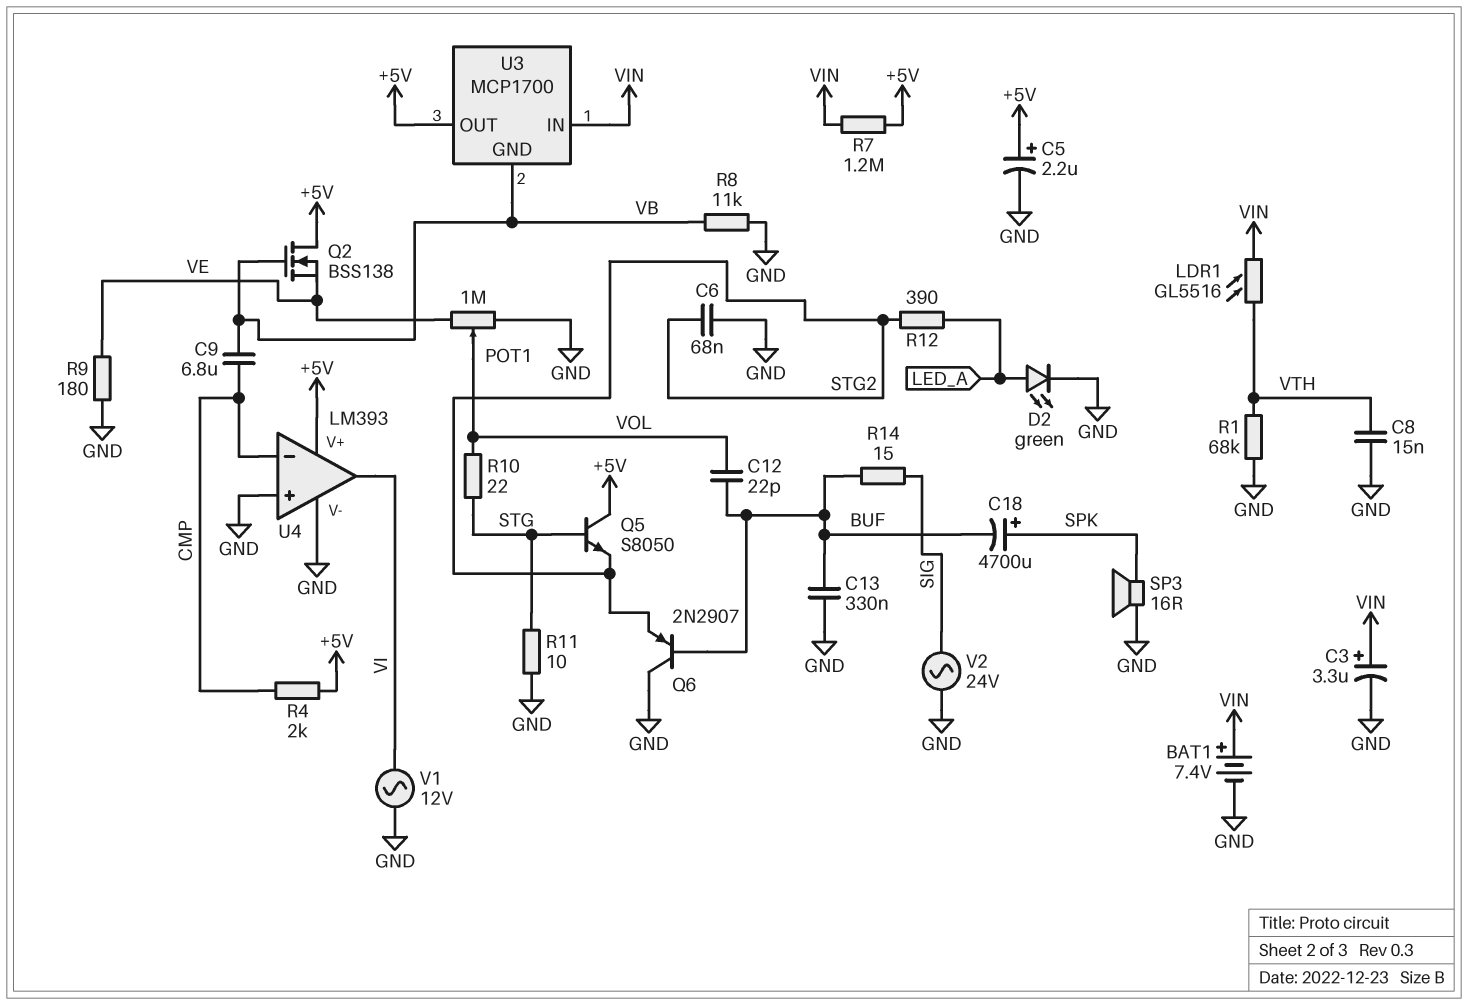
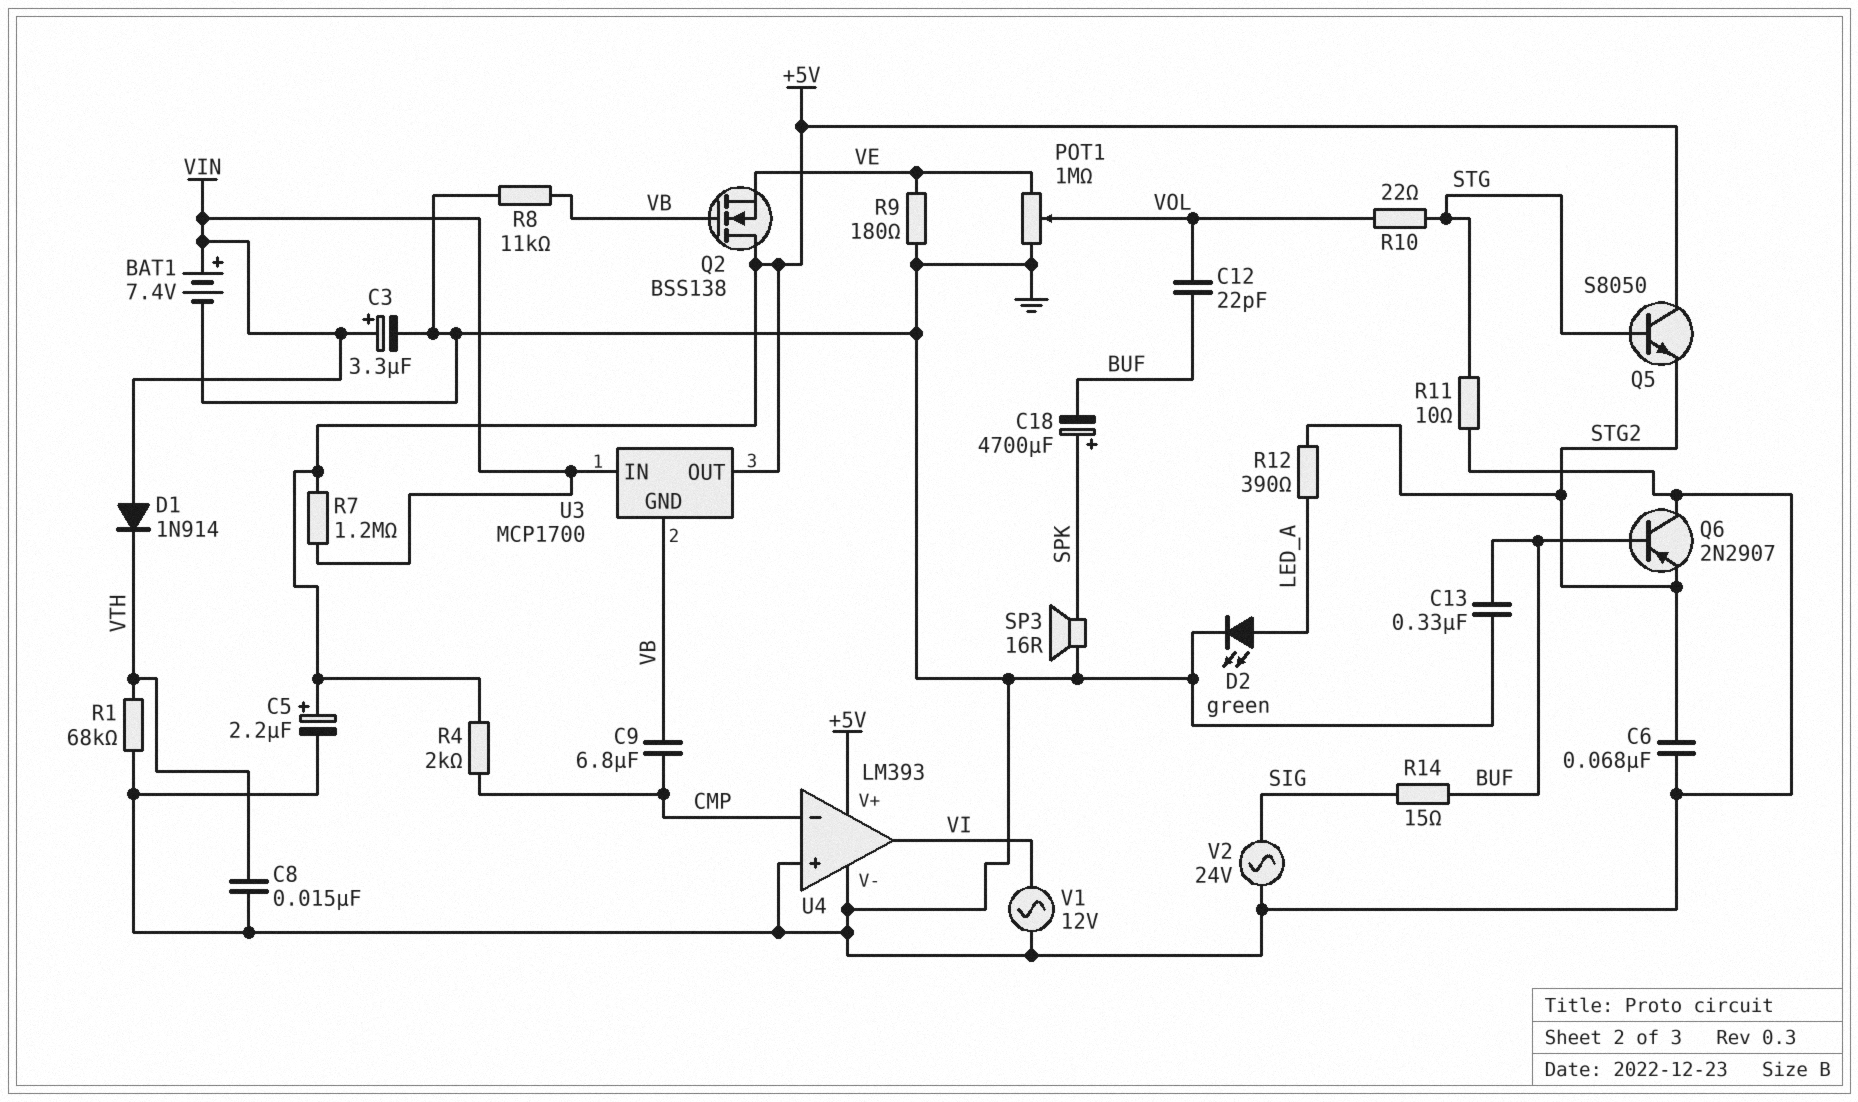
D1: none -> diode 1N914 (A VIN, K VTH)
LDR1: GL5516 (VIN, VTH) -> none

